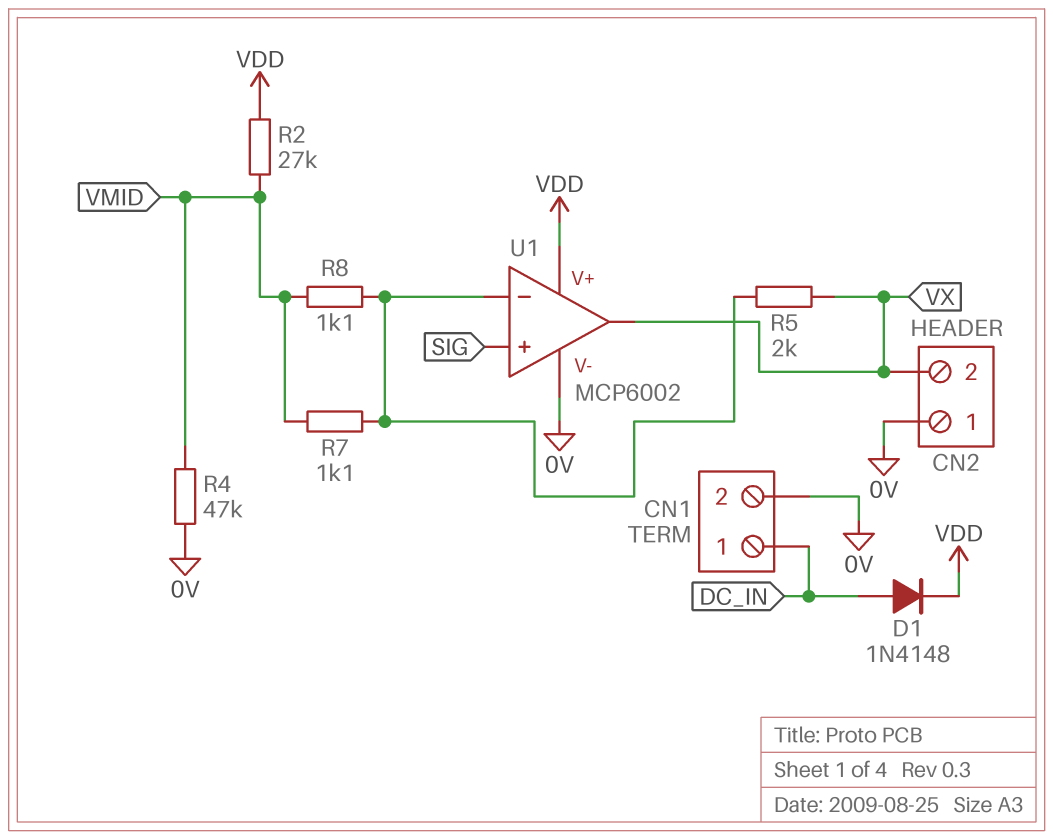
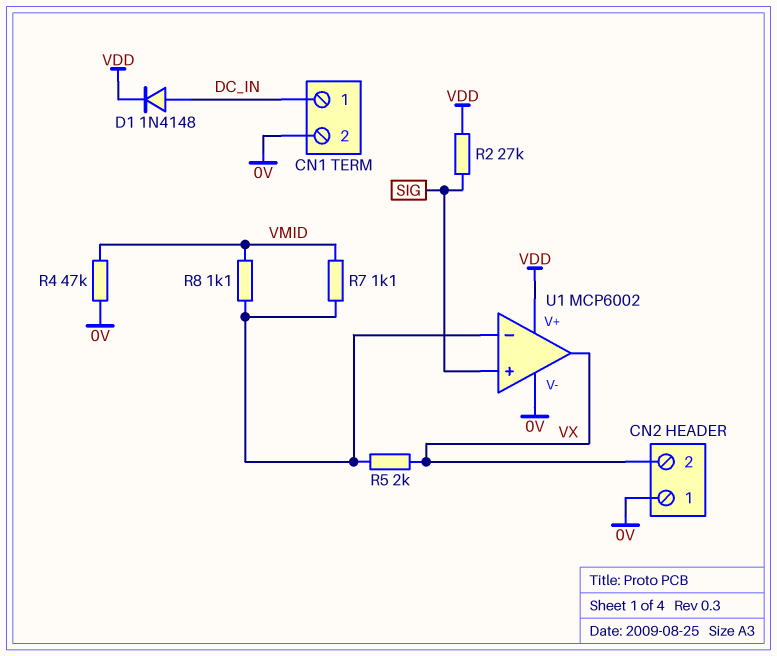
R2: 27k (VDD, VMID) -> 27k (SIG, VDD)

